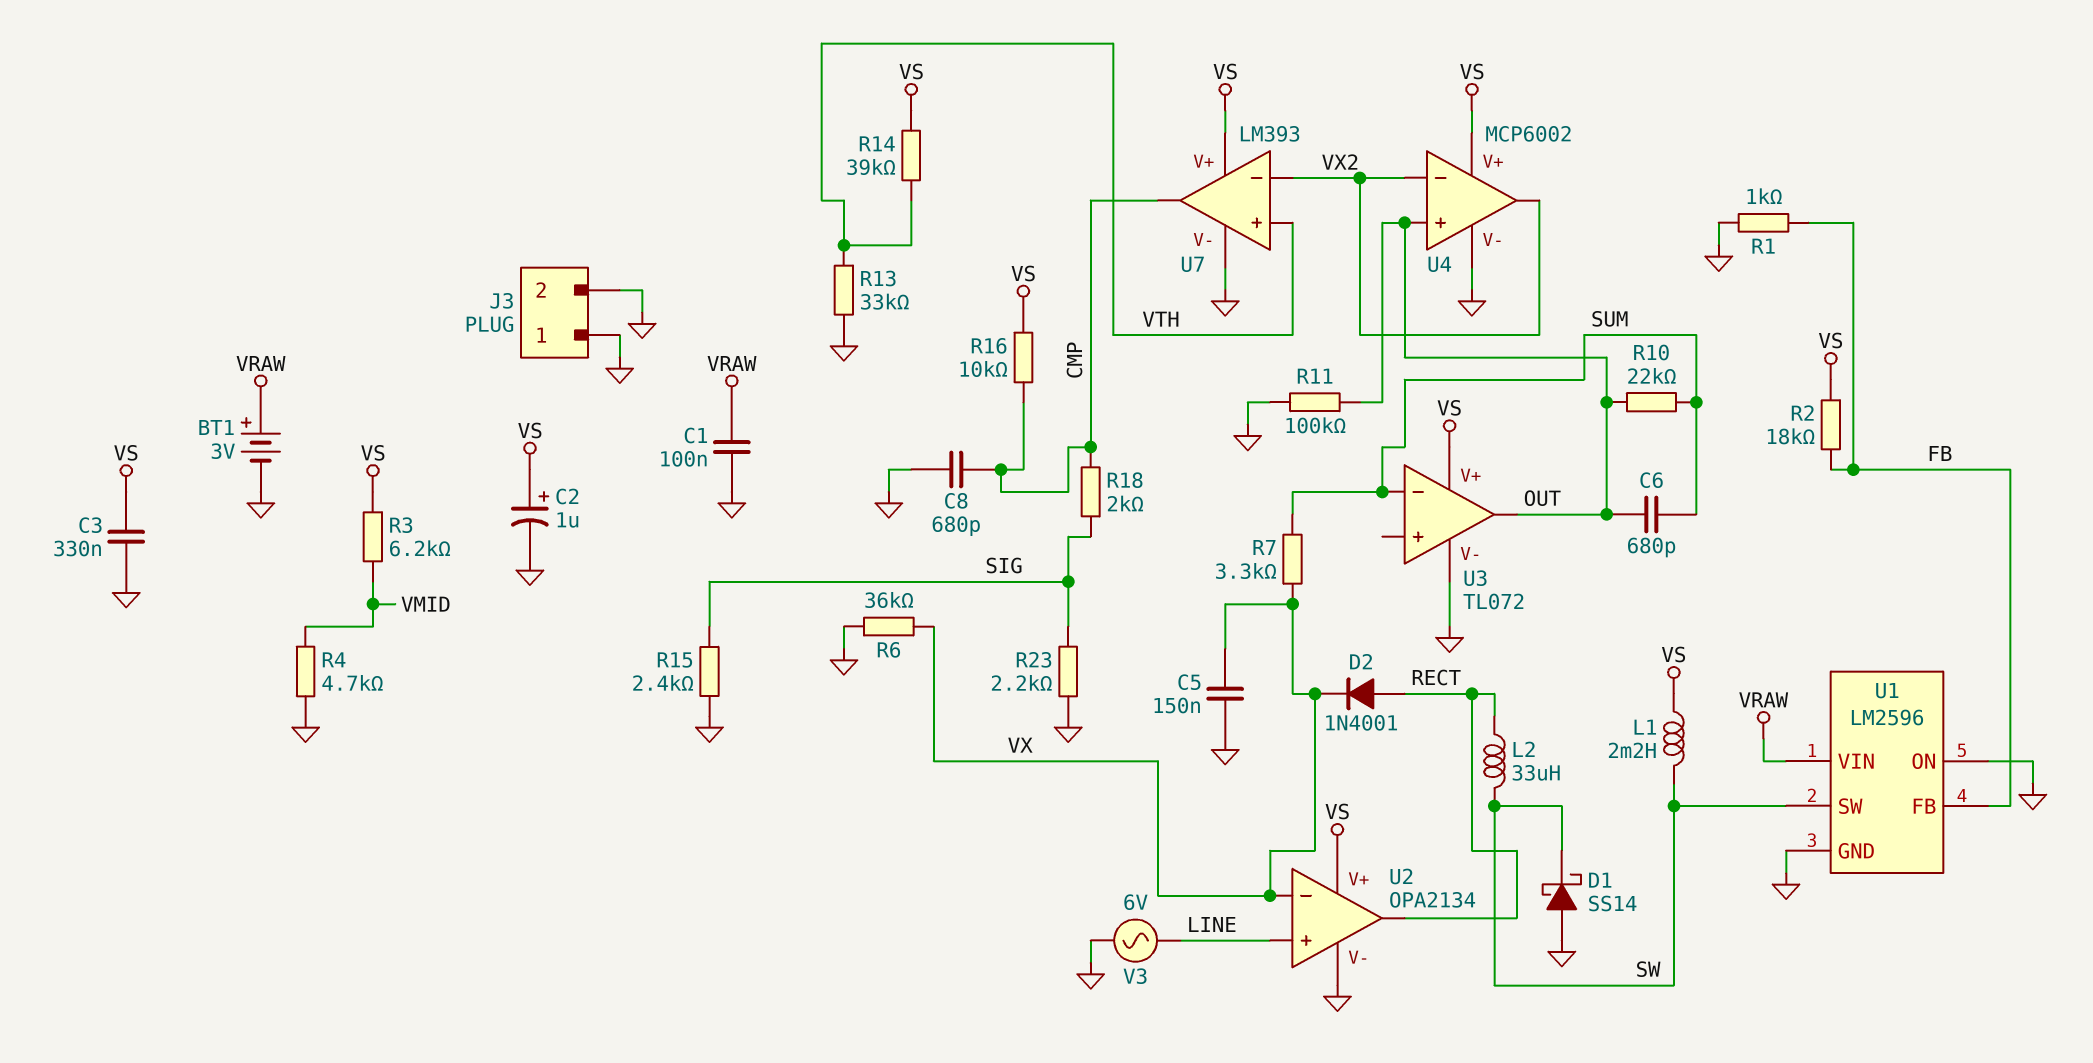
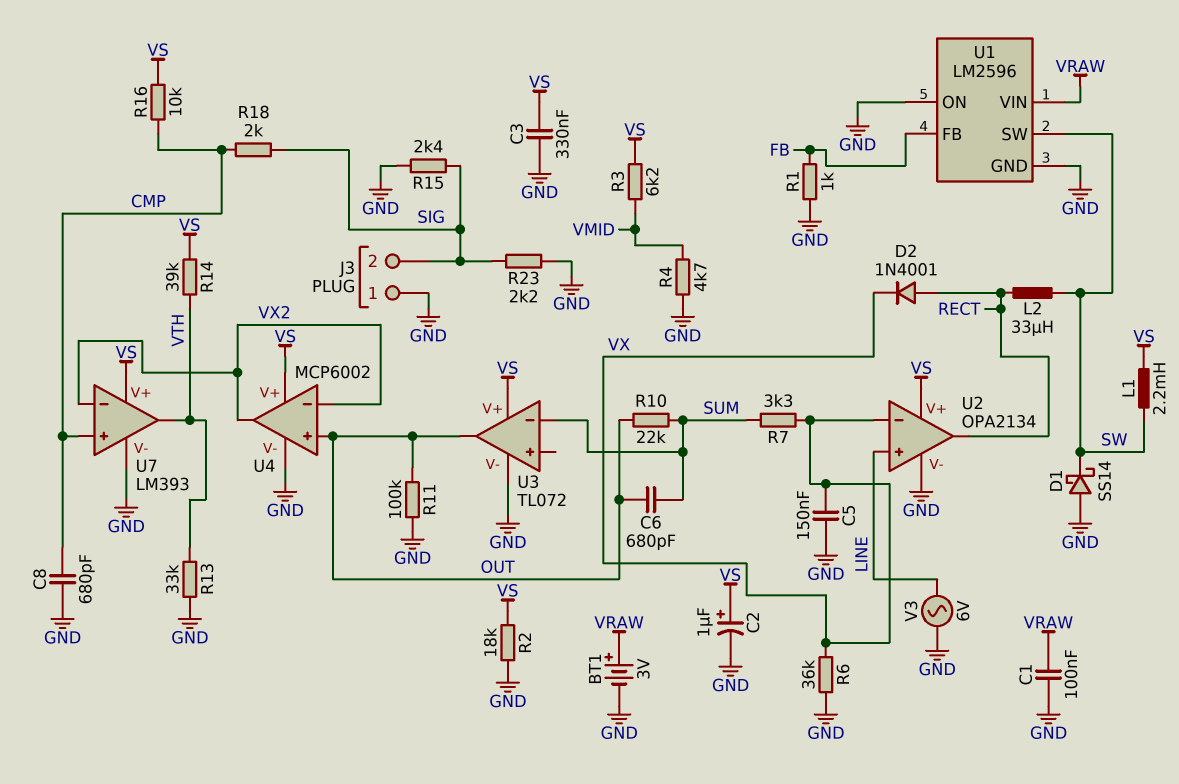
J3 pin 2: GND -> SIG
R2: 18k (FB, VS) -> 18k (GND, VS)
U7 pin in+: VTH -> CMP
U7 pin out: CMP -> VTH

